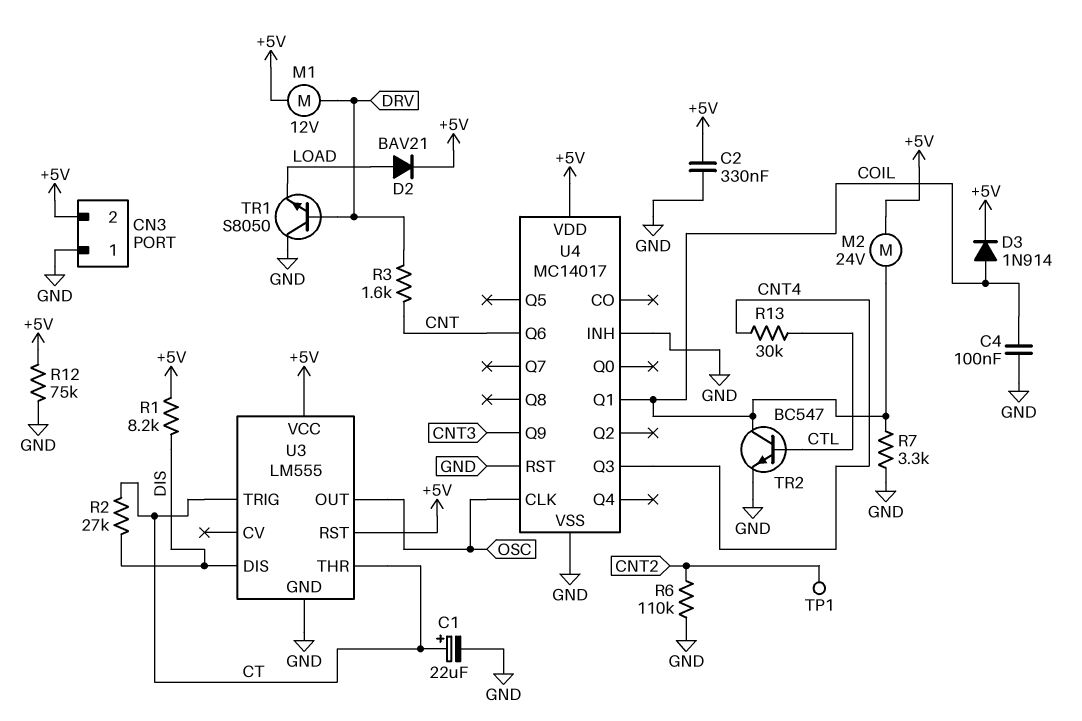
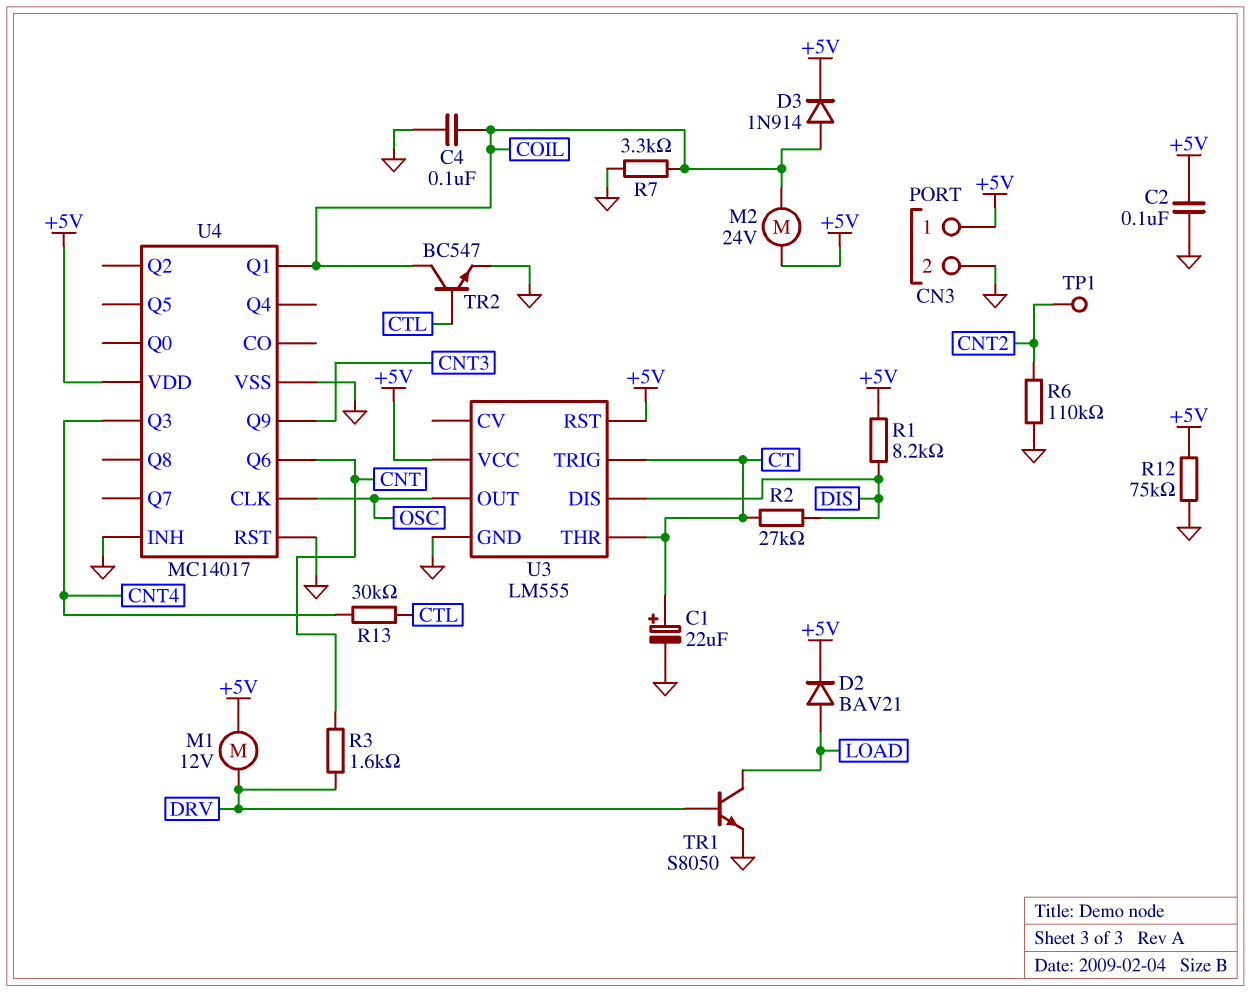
C2: 330nF (+5V, GND) -> 100nF (+5V, GND)
CN3 pin 1: GND -> +5V
CN3 pin 2: +5V -> GND
TR1: NPN S8050 (B DRV, C GND, E LOAD) -> NPN S8050 (B DRV, C LOAD, E GND)

